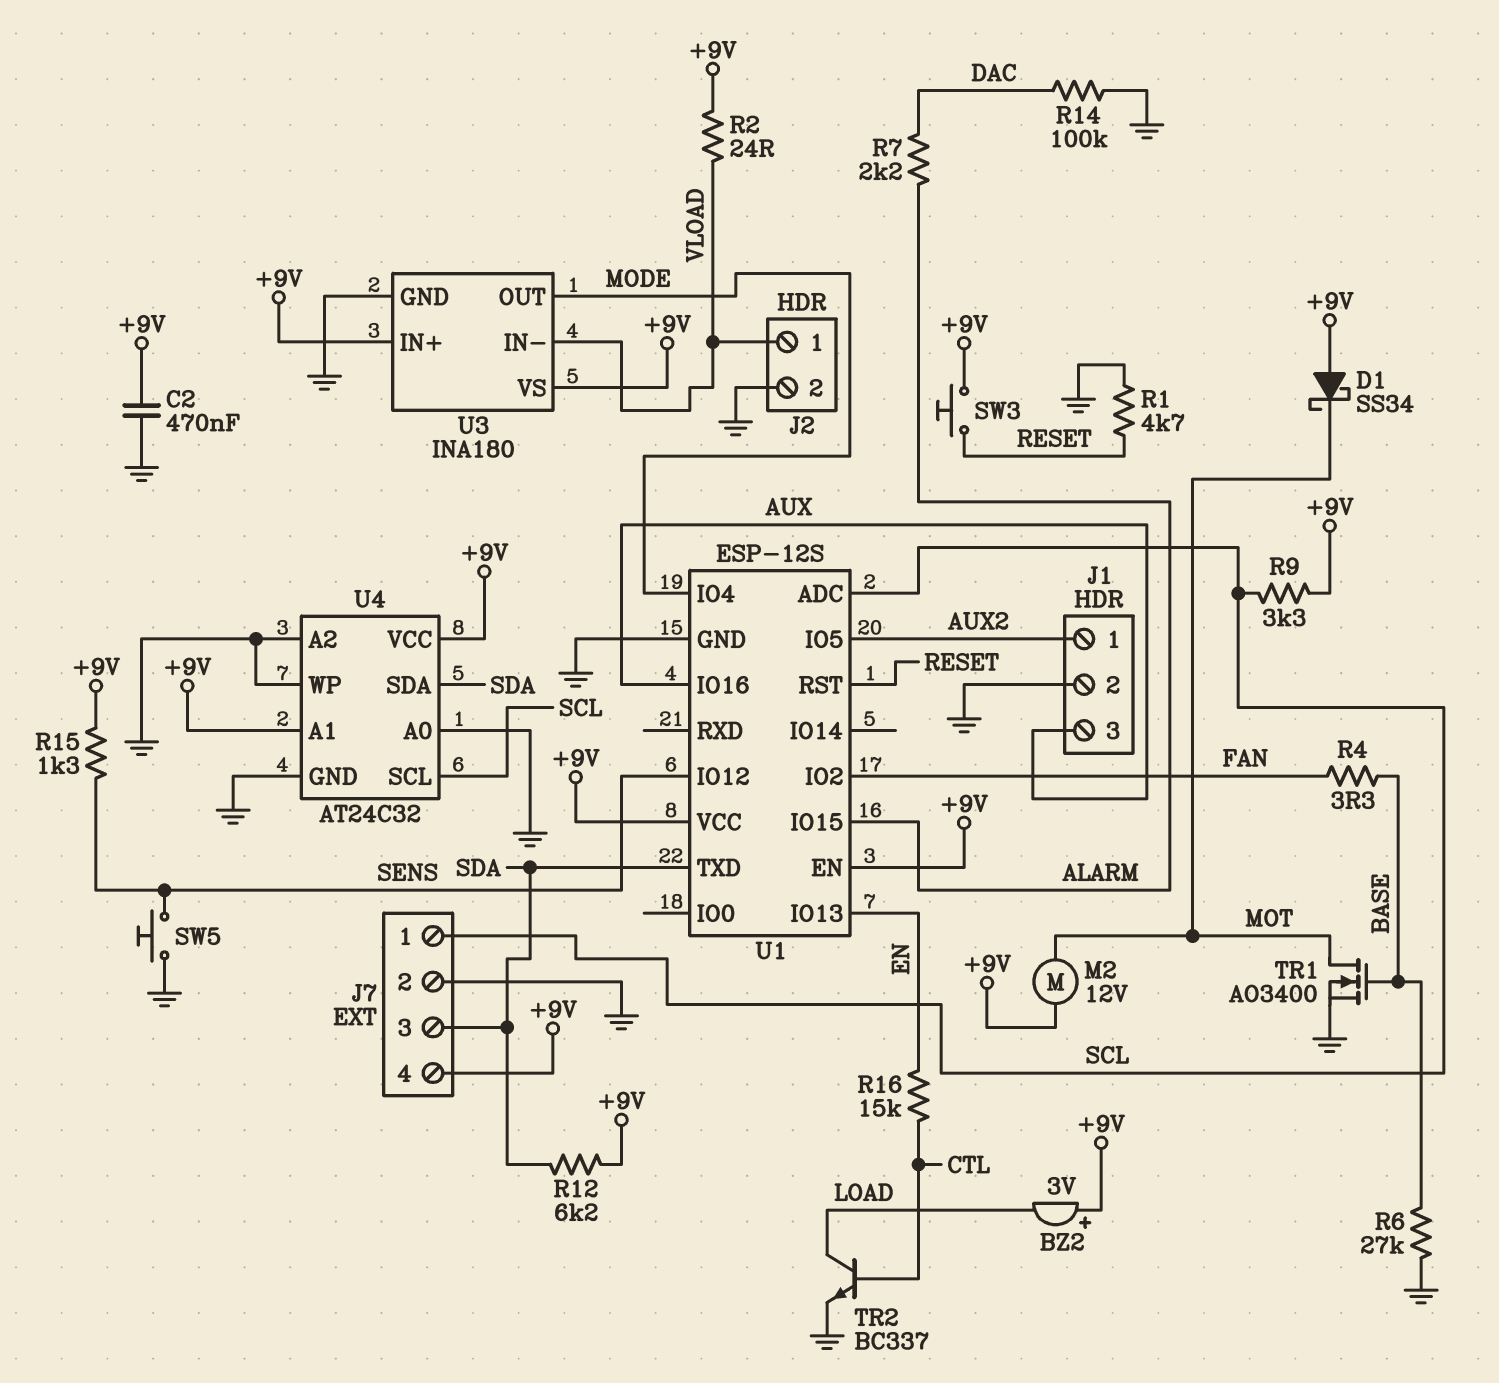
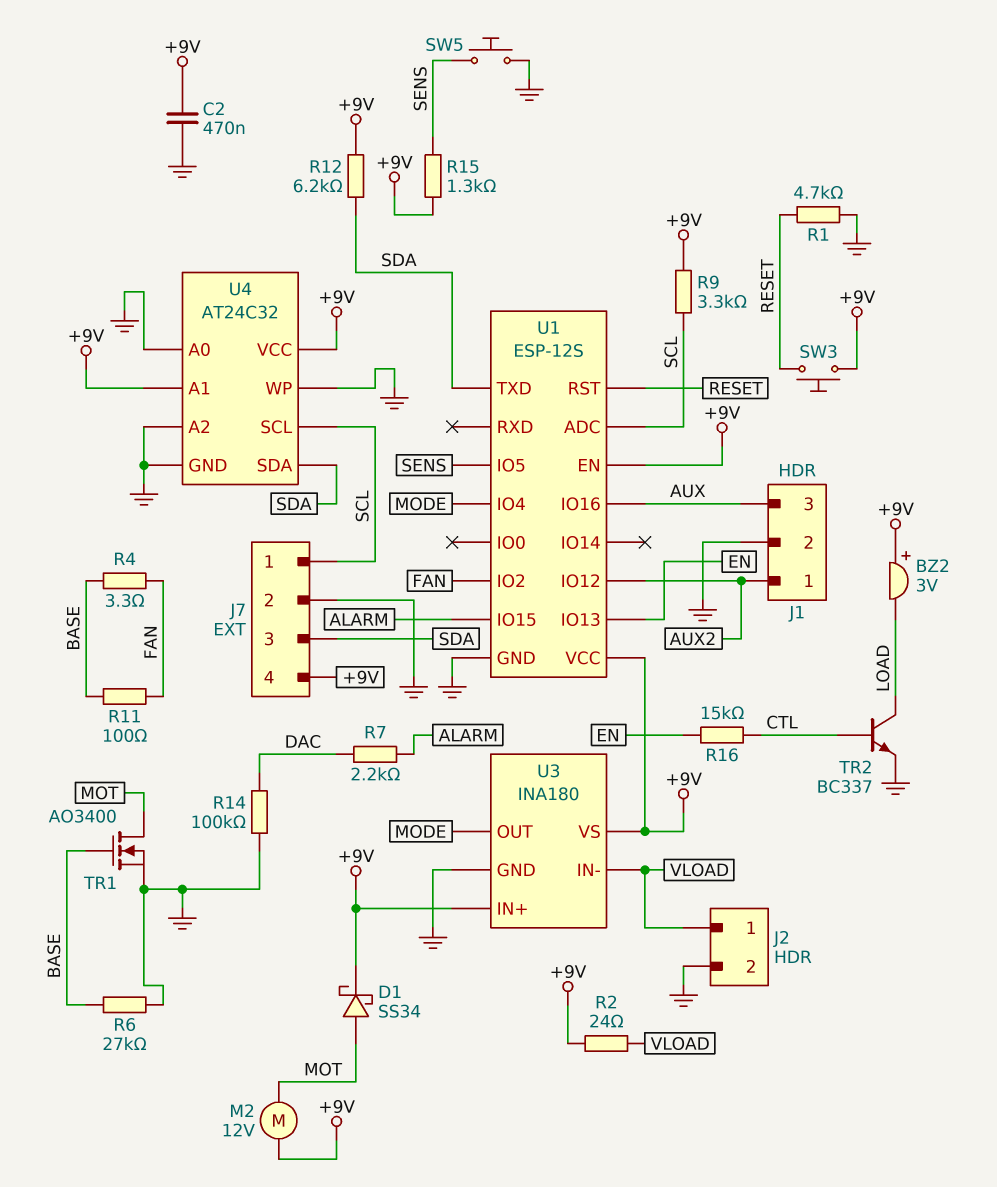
D1: schottky SS34 (A +9V, K MOT) -> schottky SS34 (A MOT, K +9V)
R11: none -> 100 (BASE, FAN)
U1 pin IO5: AUX2 -> SENS
U1 pin IO12: SENS -> AUX2

